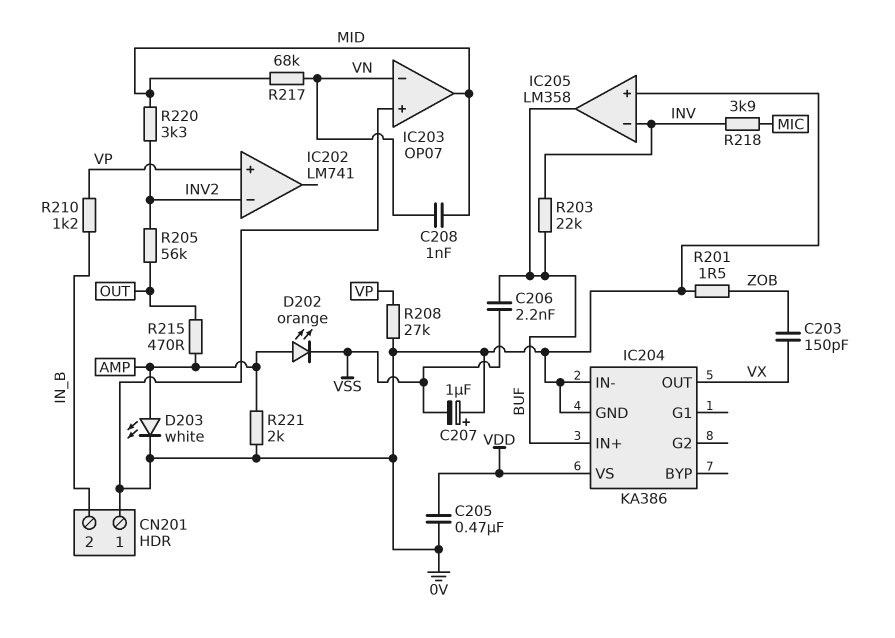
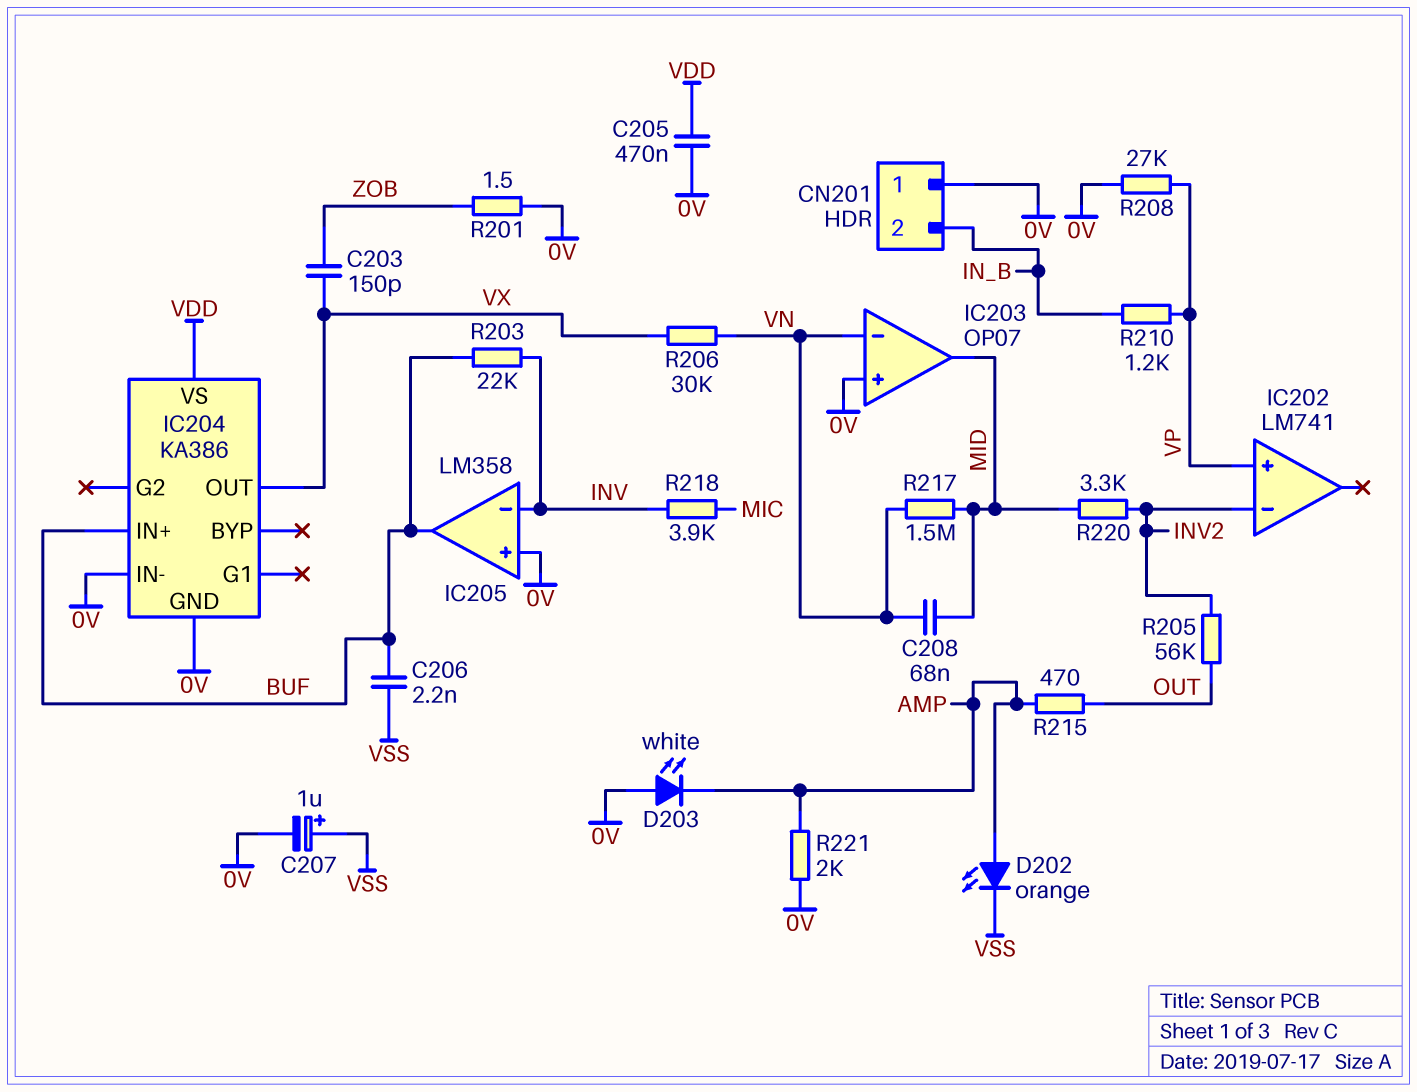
C207: 1uF (plus 0V, minus VSS) -> 1uF (plus VSS, minus 0V)
C208: 1nF (MID, VN) -> 68nF (MID, VN)
D203: LED white (A AMP, K 0V) -> LED white (A 0V, K AMP)
R206: none -> 30k (VN, VX)
R217: 68k (MID, VN) -> 1.5M (MID, VN)

